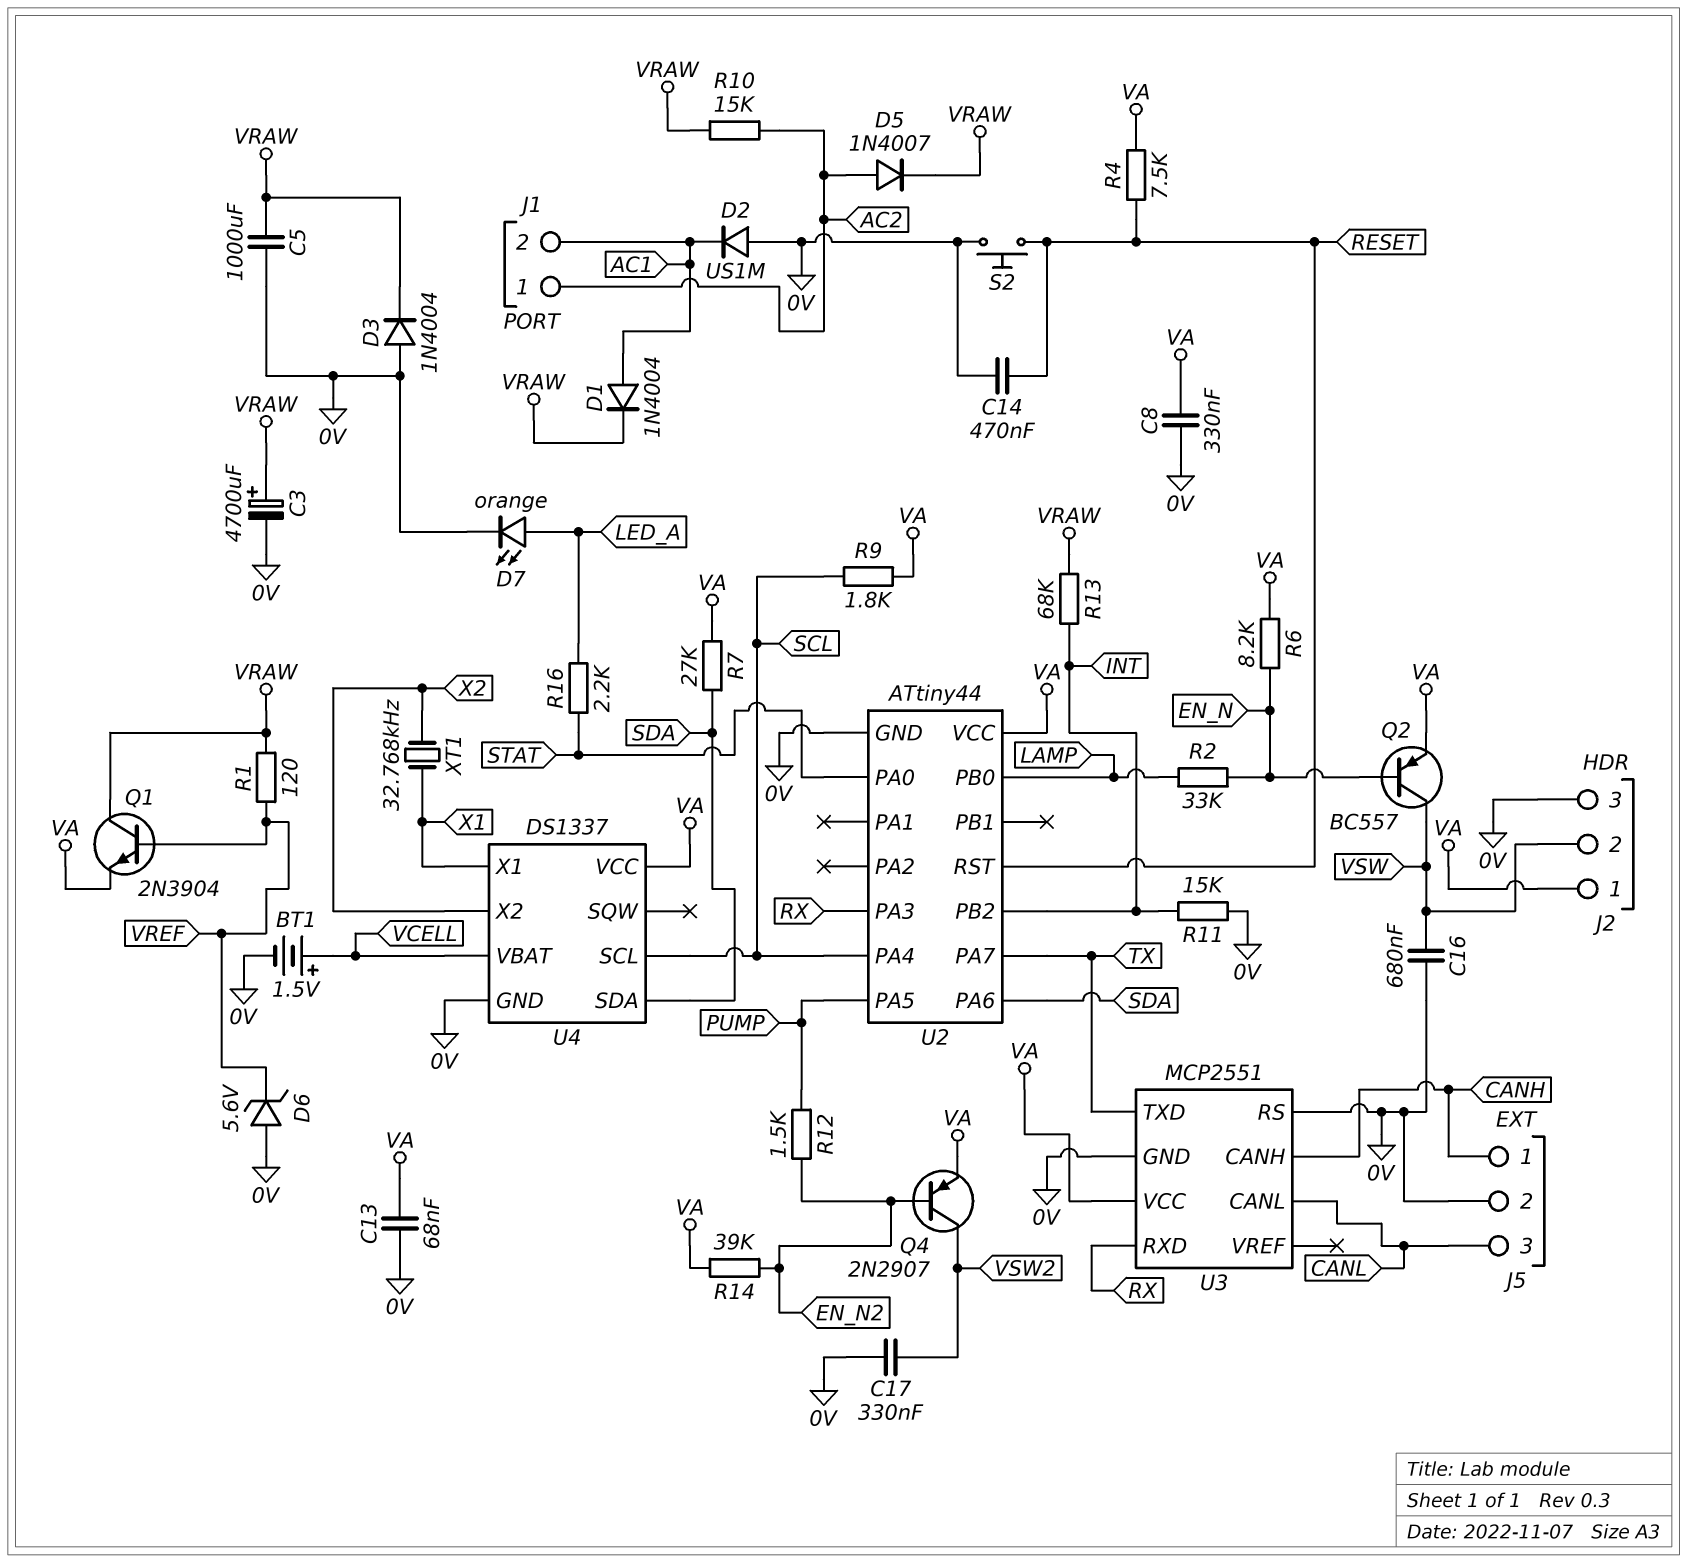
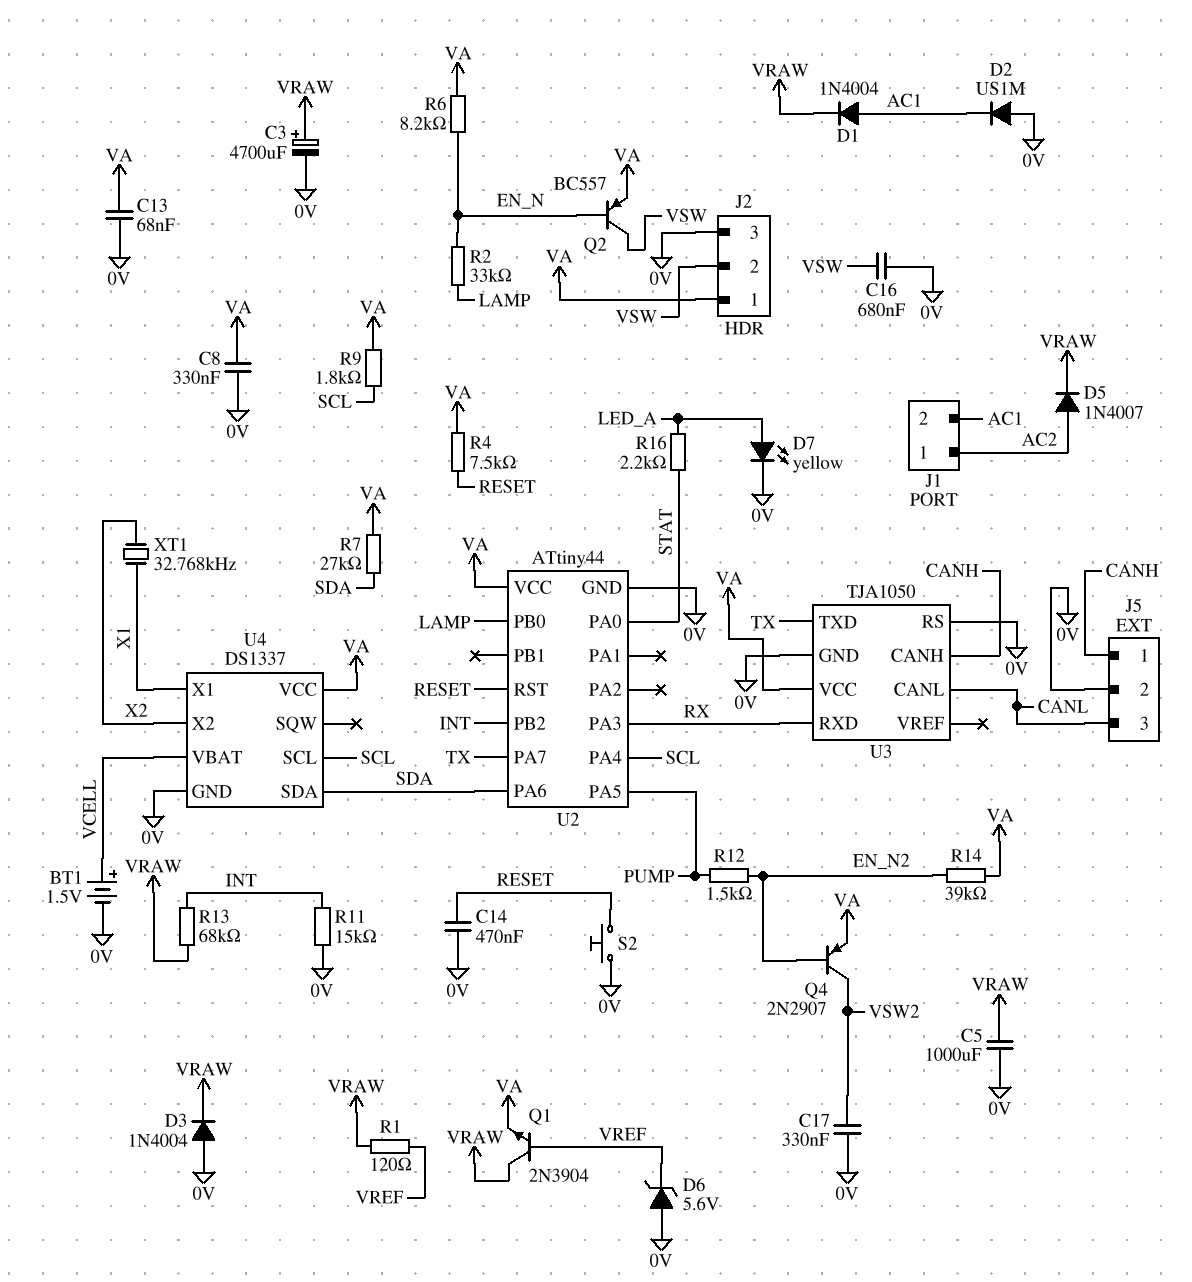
D7: LED orange (A LED_A, K 0V) -> LED yellow (A LED_A, K 0V)
R10: 15k (AC2, VRAW) -> none
U3: MCP2551 -> TJA1050

